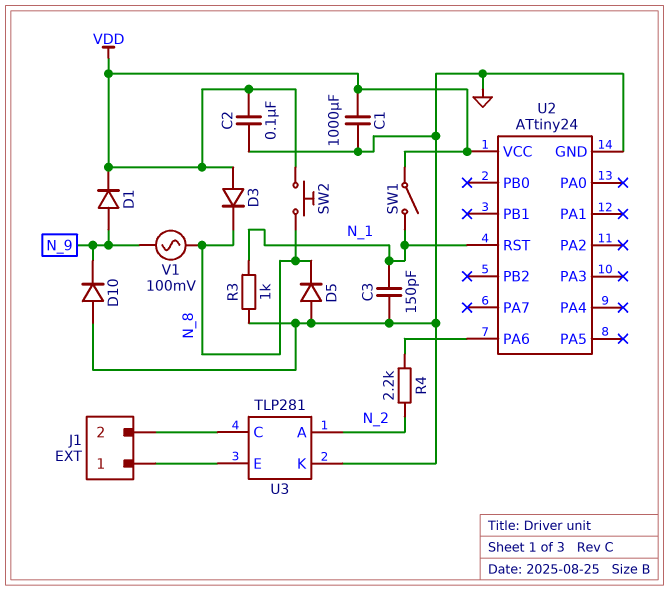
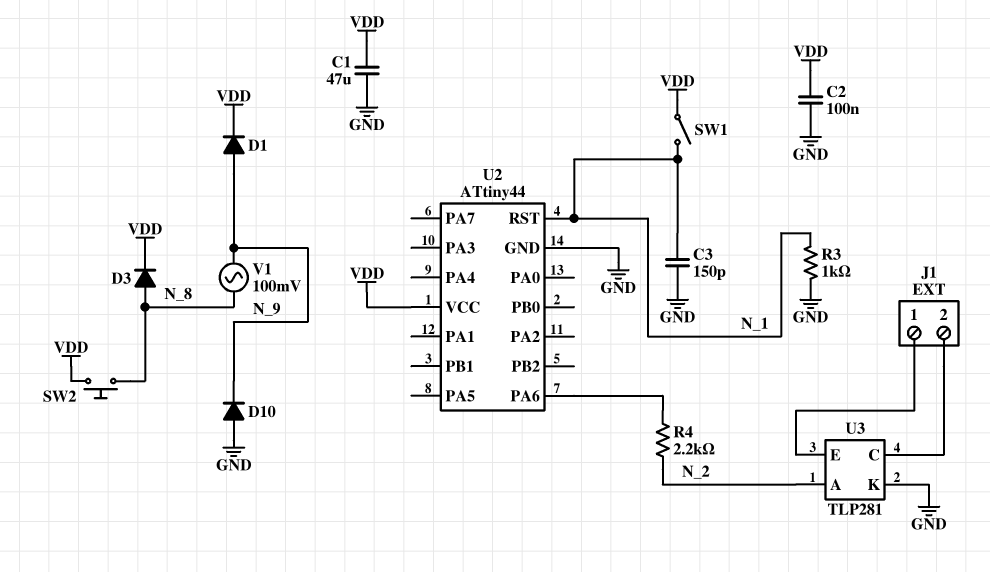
C1: 1000uF (GND, VDD) -> 47uF (GND, VDD)
D3: diode (A VDD, K N_8) -> diode (A N_8, K VDD)
D5: diode (A GND, K N_8) -> none
U2: ATtiny24 -> ATtiny44

